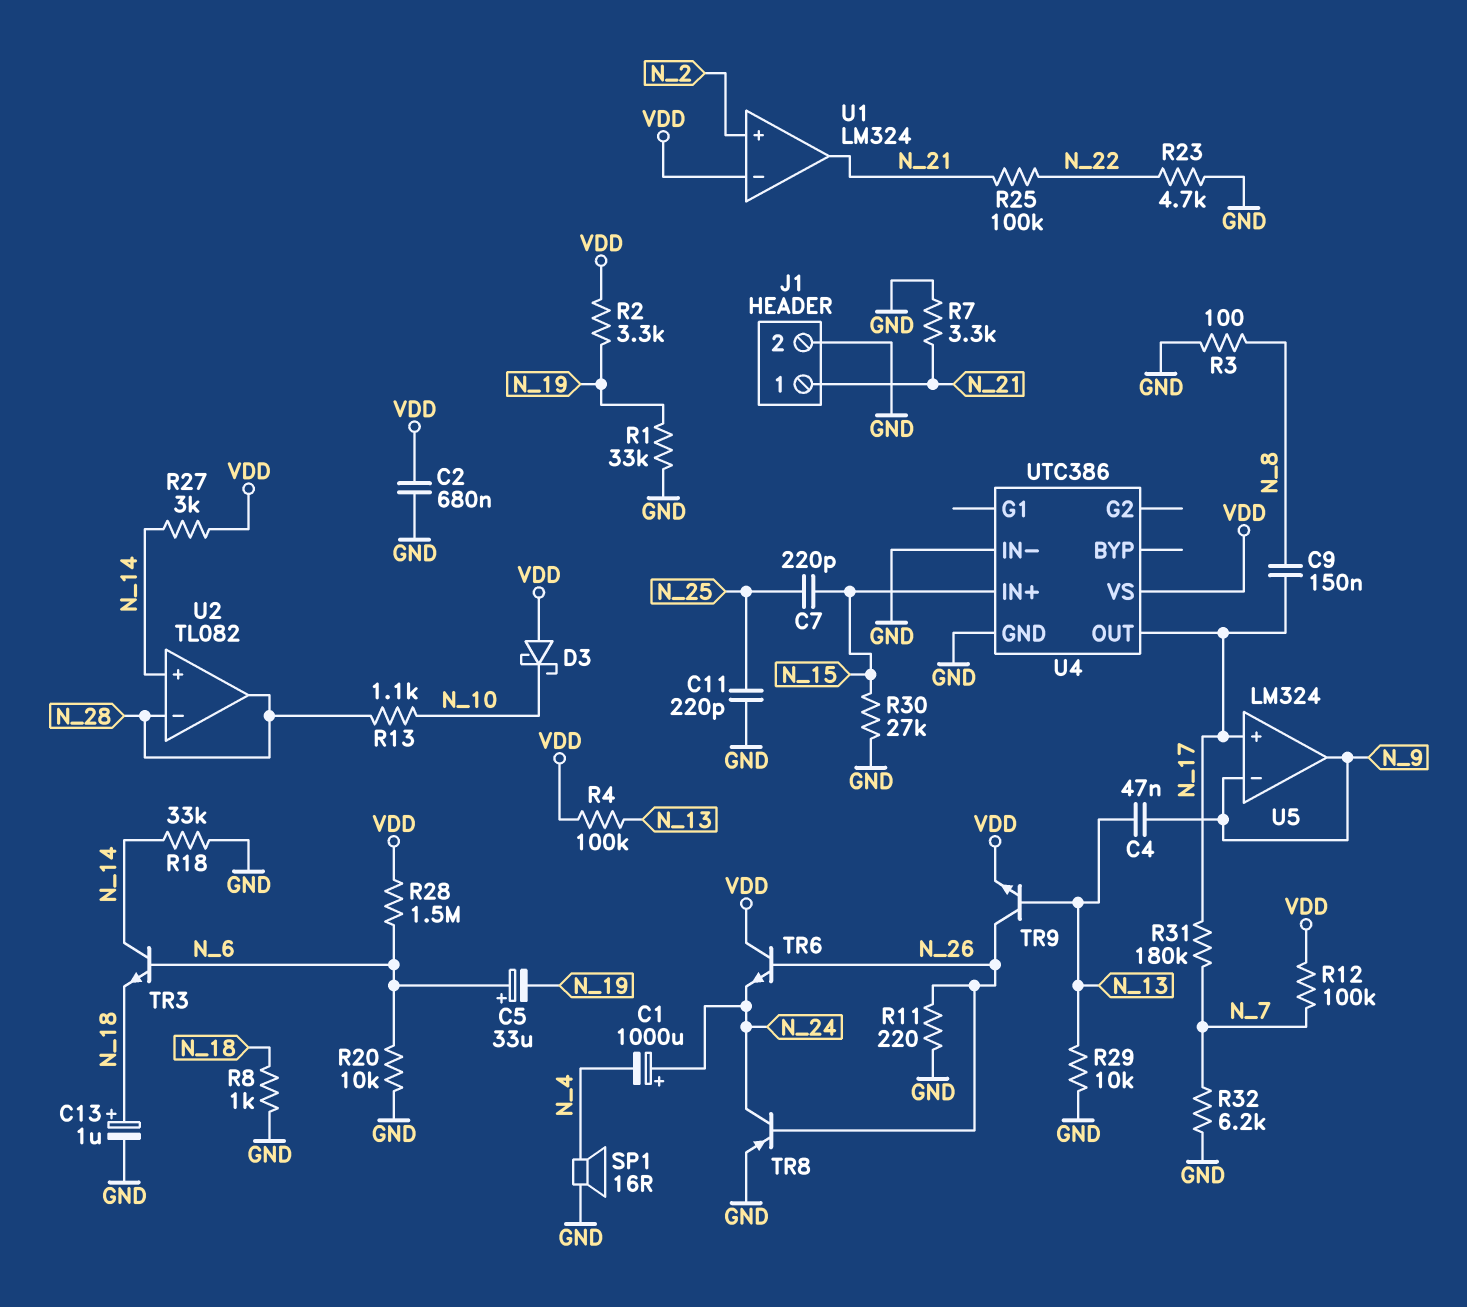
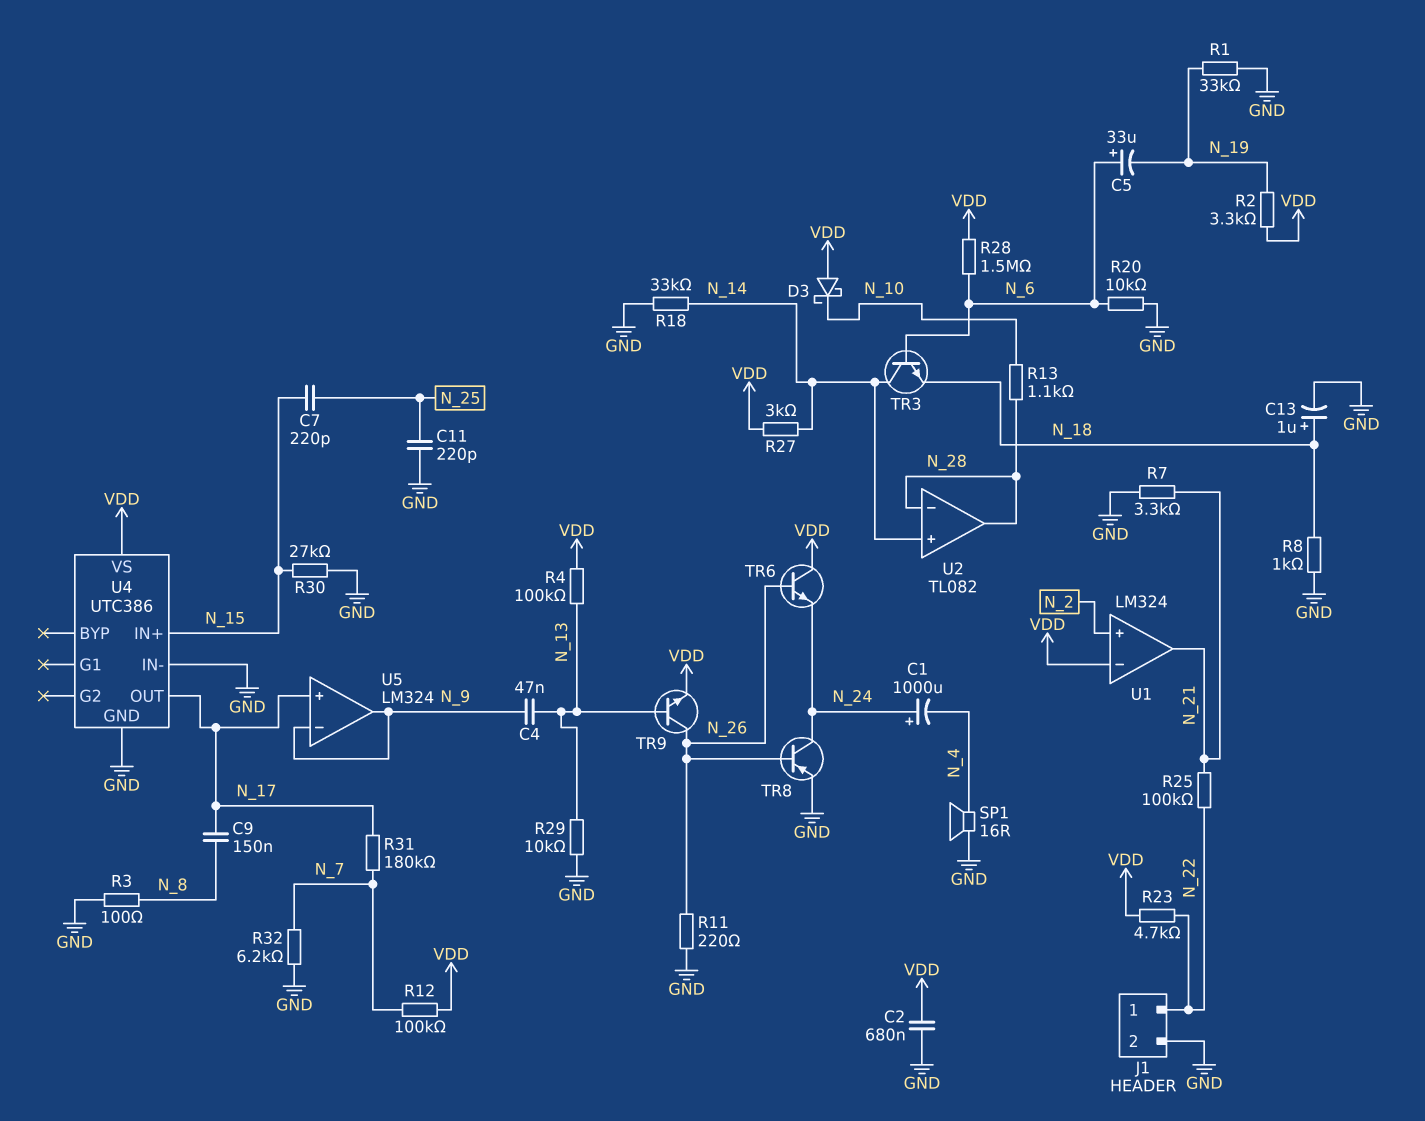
J1 pin 1: N_21 -> N_22
R23: 4.7k (GND, N_22) -> 4.7k (N_22, VDD)

